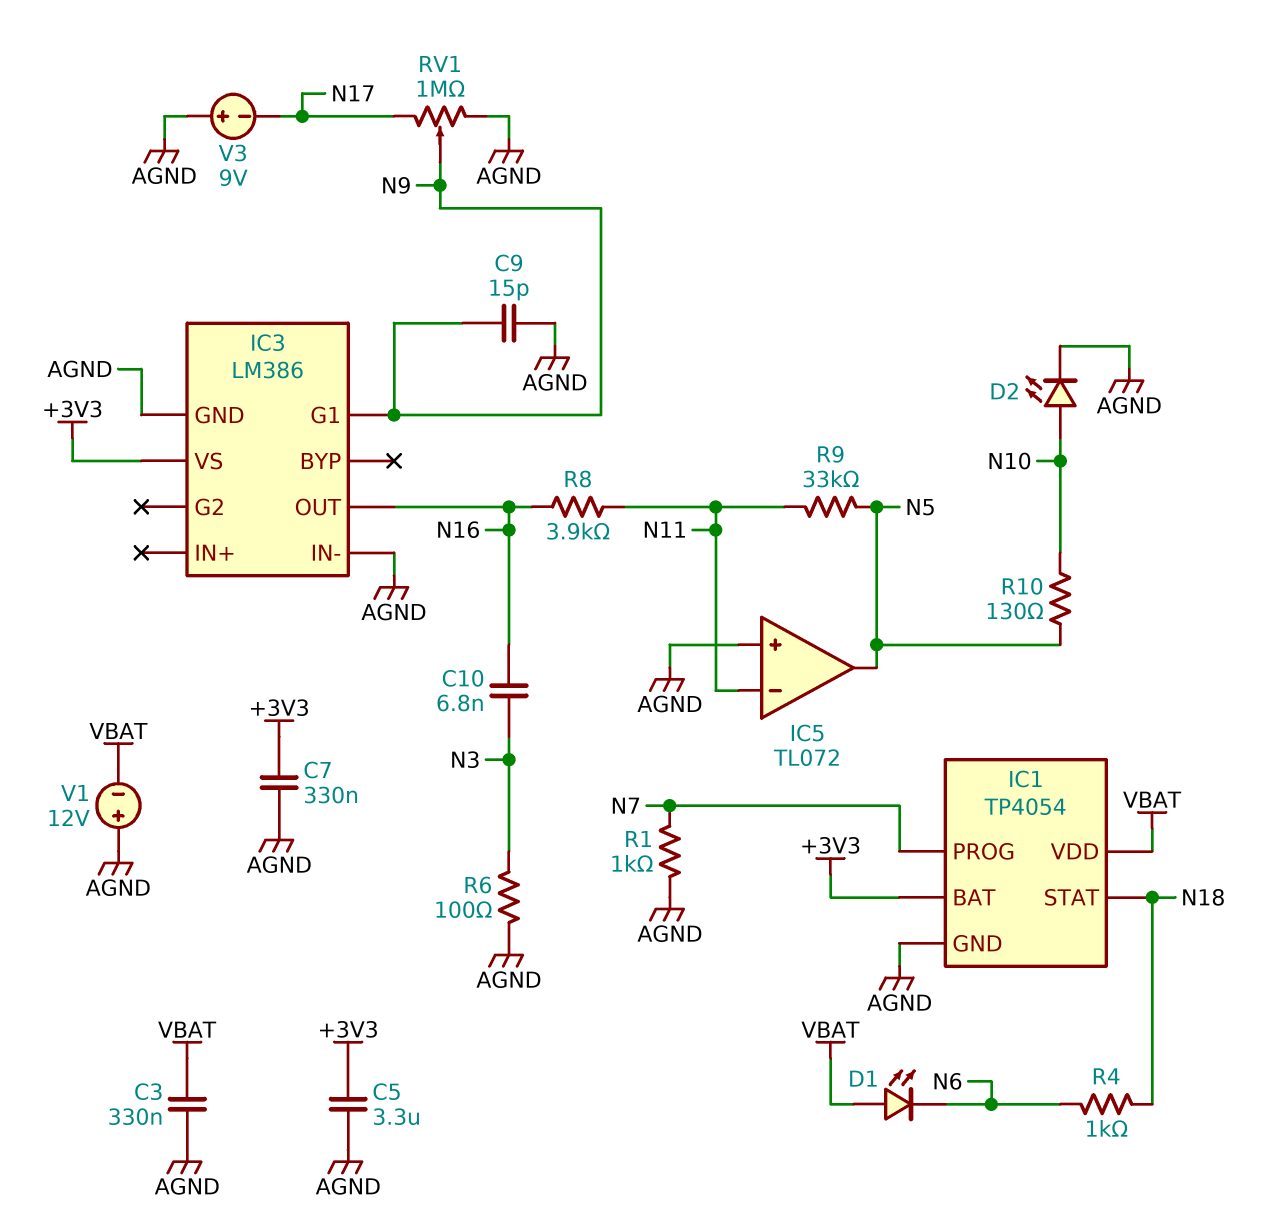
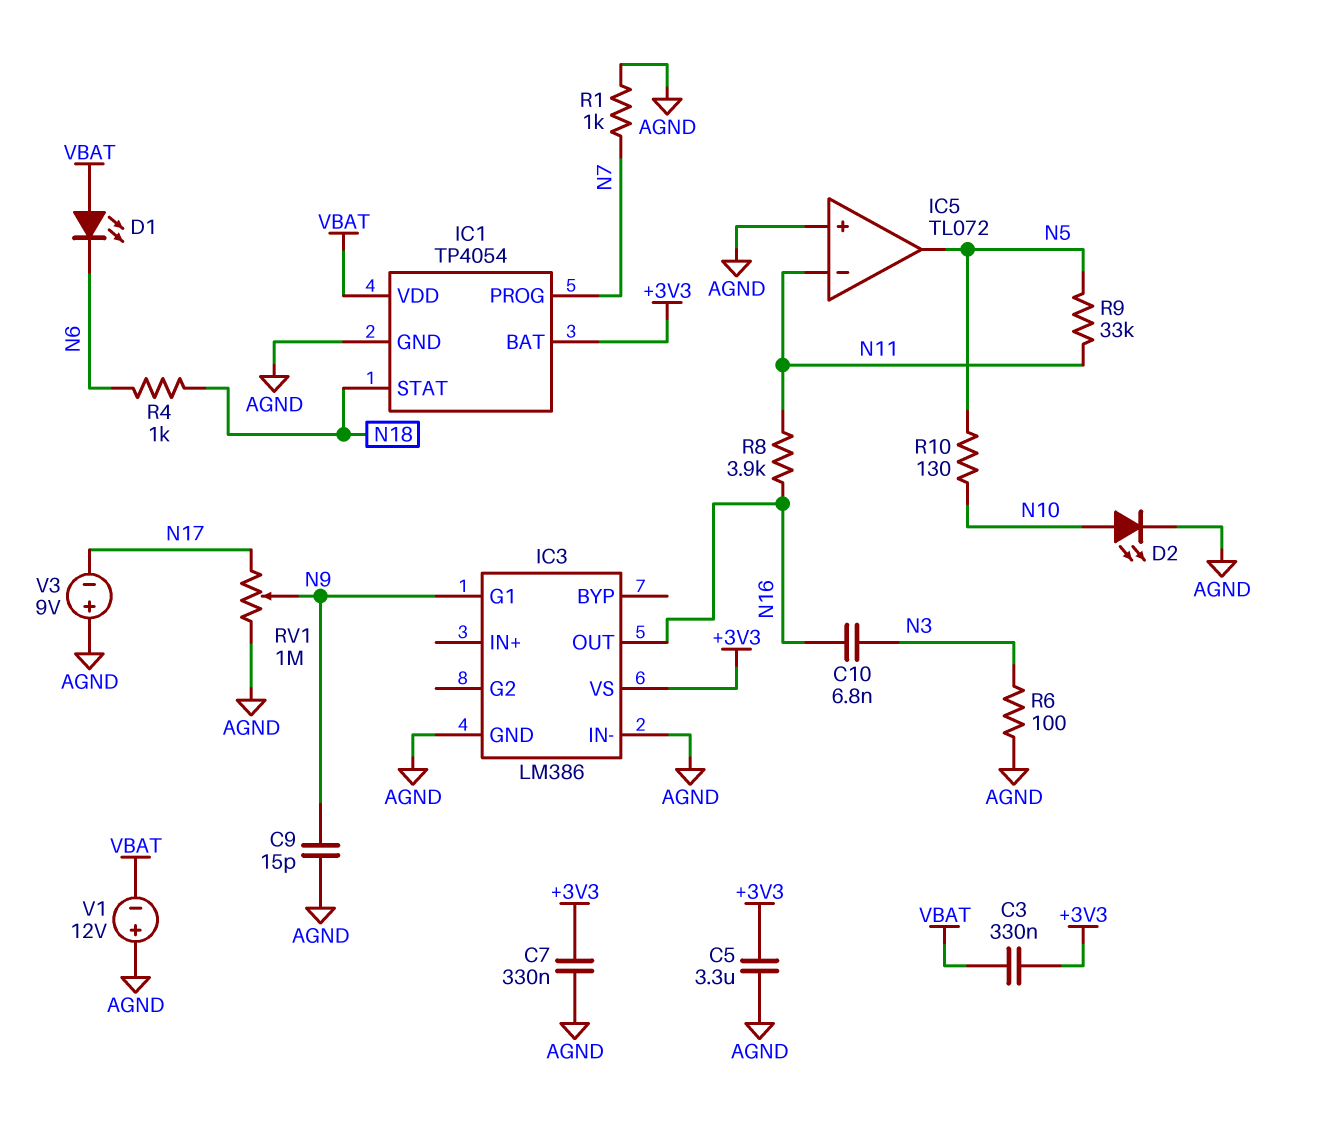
C3: 330nF (AGND, VBAT) -> 330nF (+3V3, VBAT)

